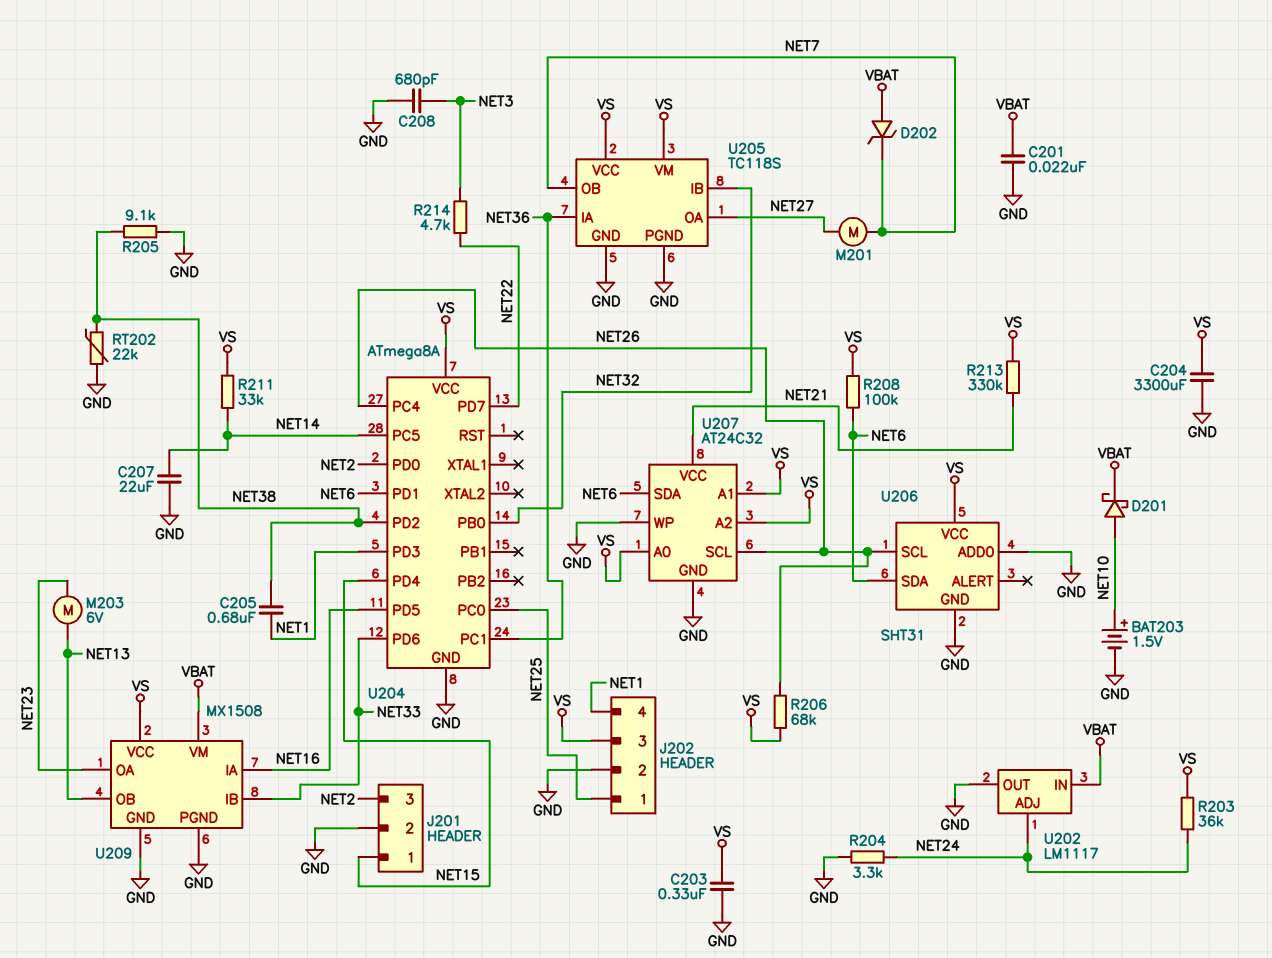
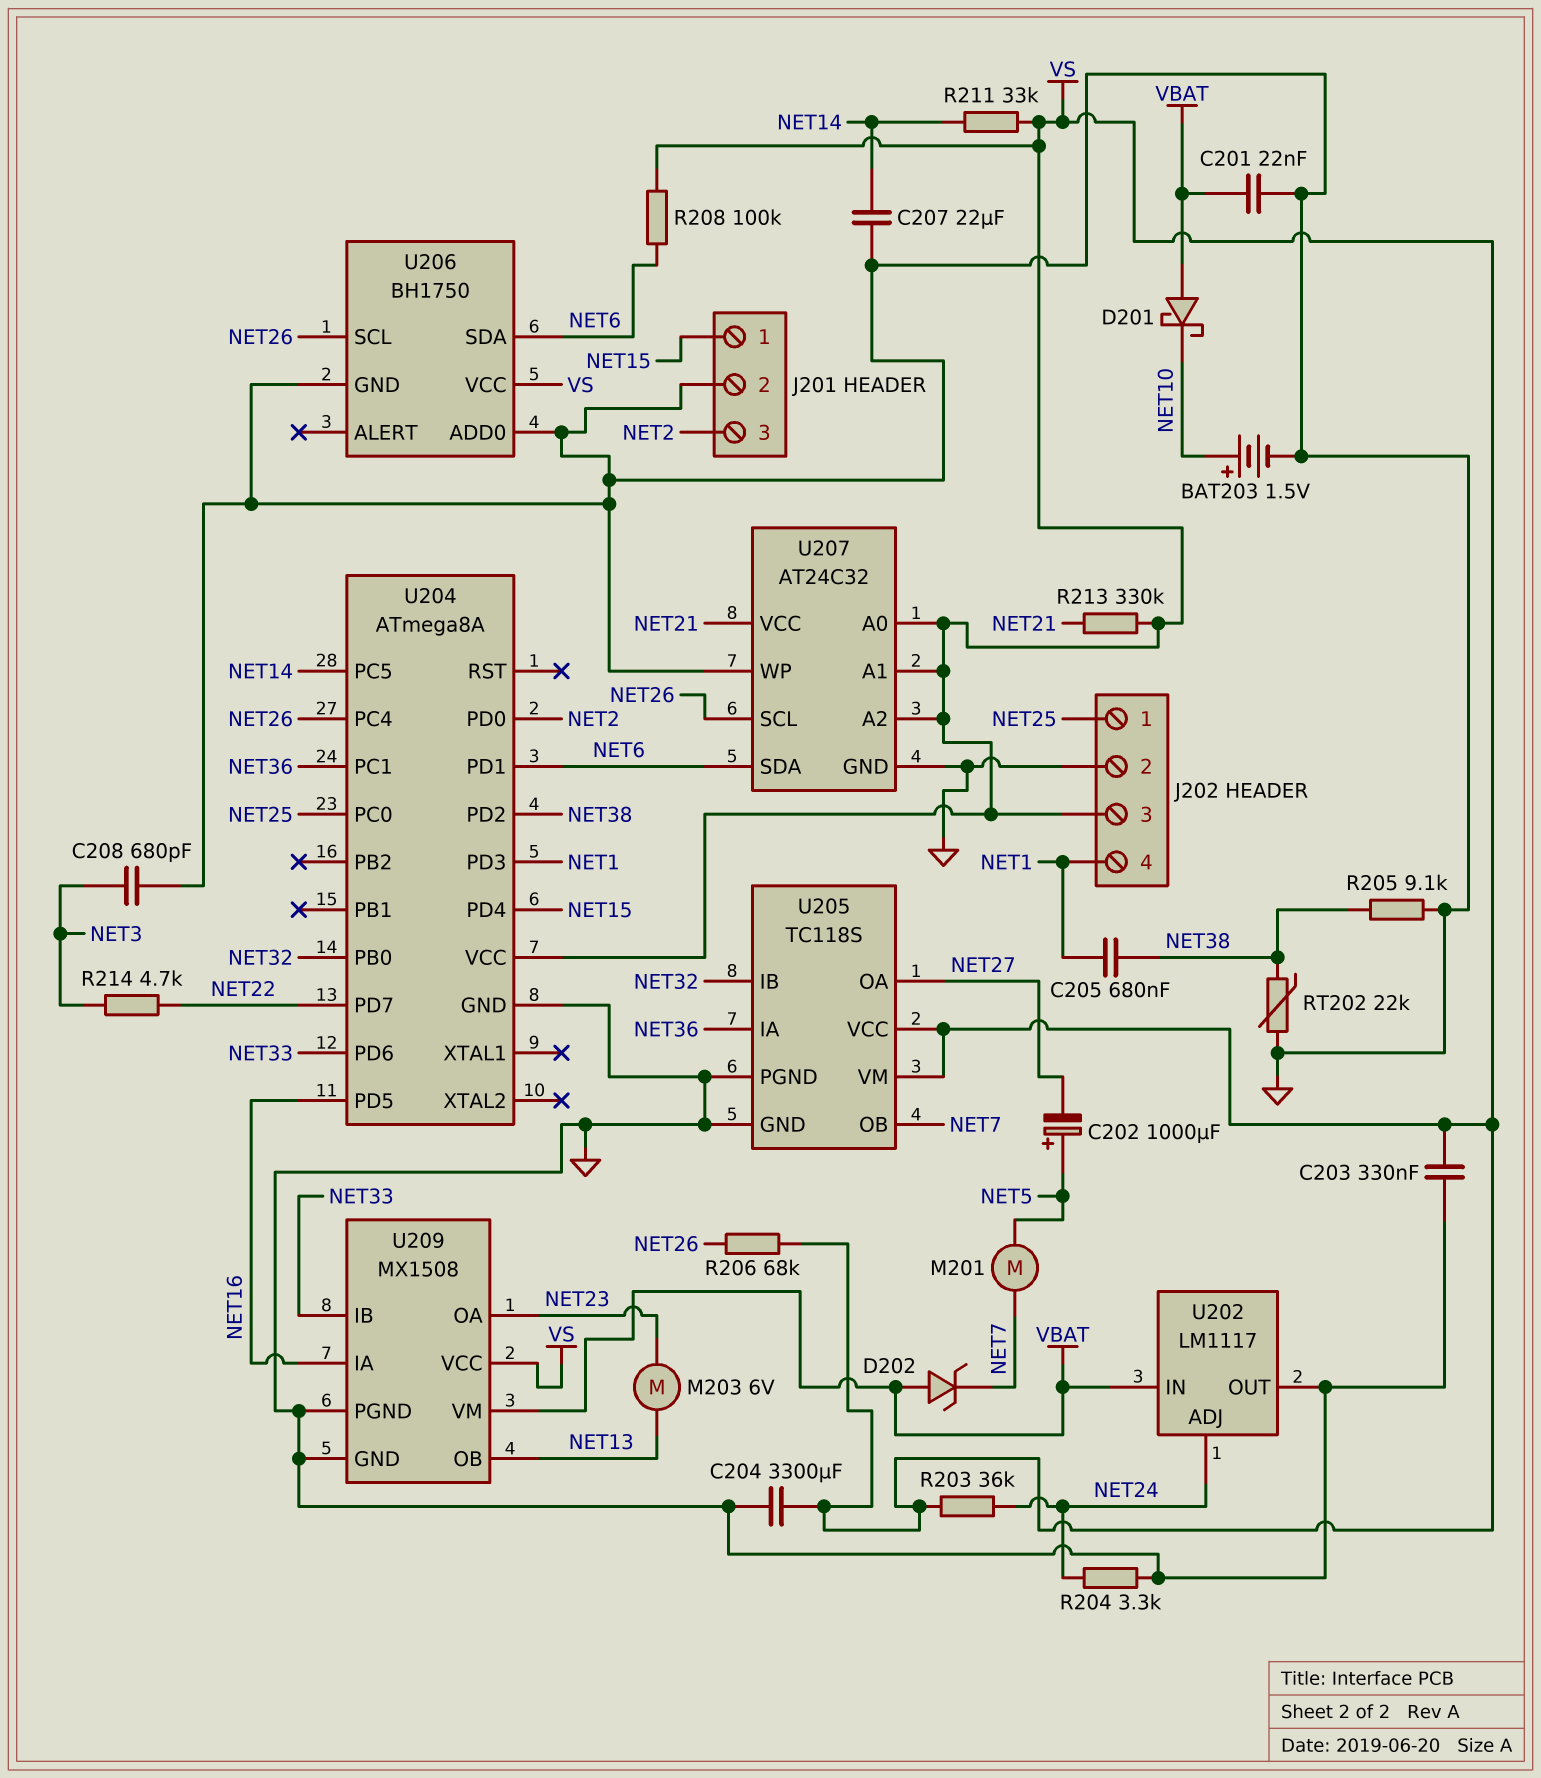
C202: none -> 1000uF (plus NET5, minus NET27)
D201: schottky (A NET10, K VBAT) -> schottky (A VBAT, K NET10)
M201: motor (NET7, NET27) -> motor (NET5, NET7)
U206: SHT31 -> BH1750

